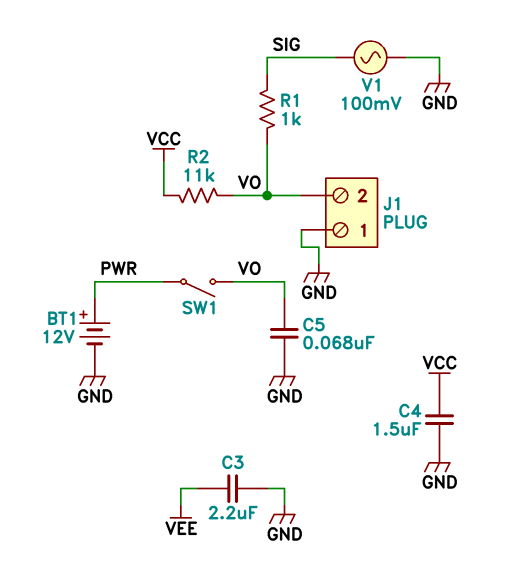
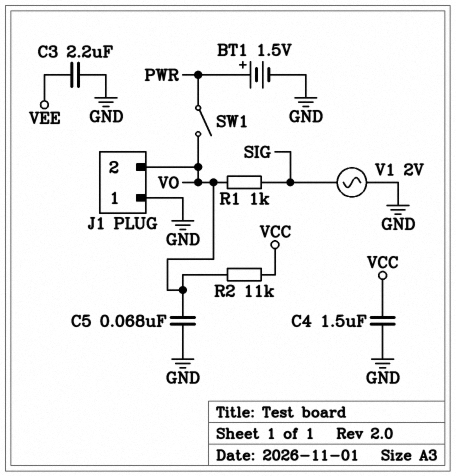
BT1: 12V (plus PWR, minus GND) -> 1.5V (plus PWR, minus GND)
V1: AC 100mV (GND, SIG) -> AC 2V (GND, SIG)

